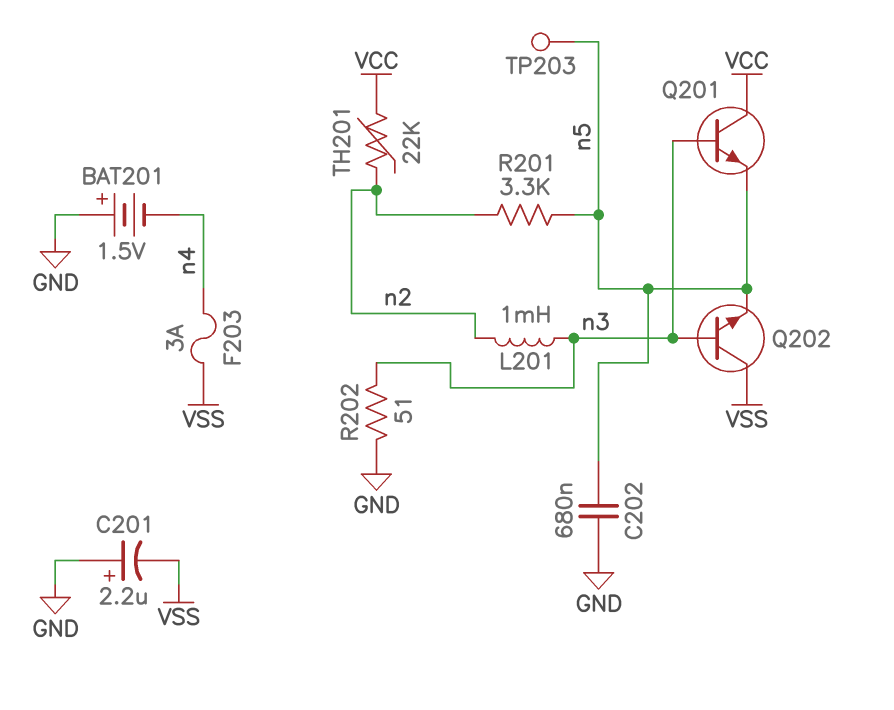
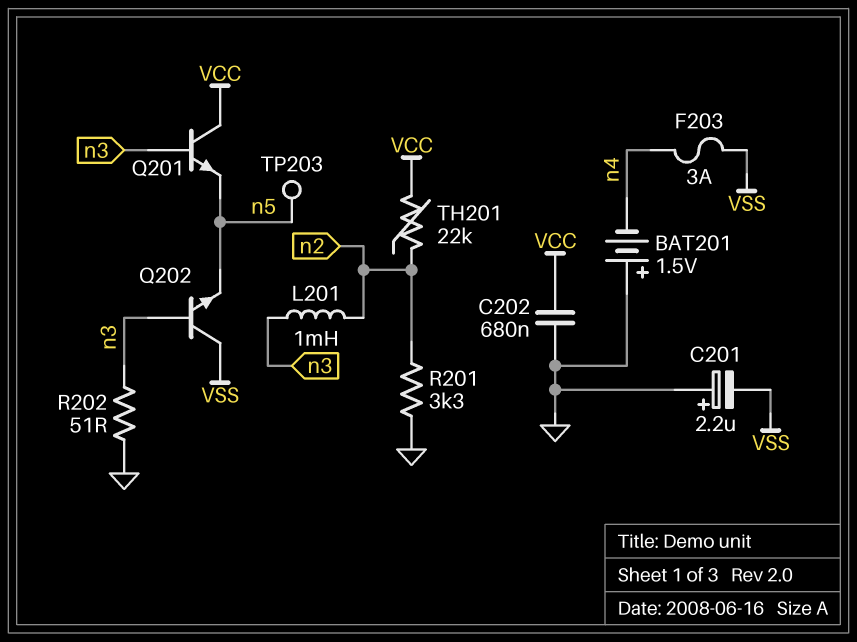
C202: 680nF (GND, n5) -> 680nF (GND, VCC)
R201: 3.3k (n2, n5) -> 3.3k (GND, n2)

